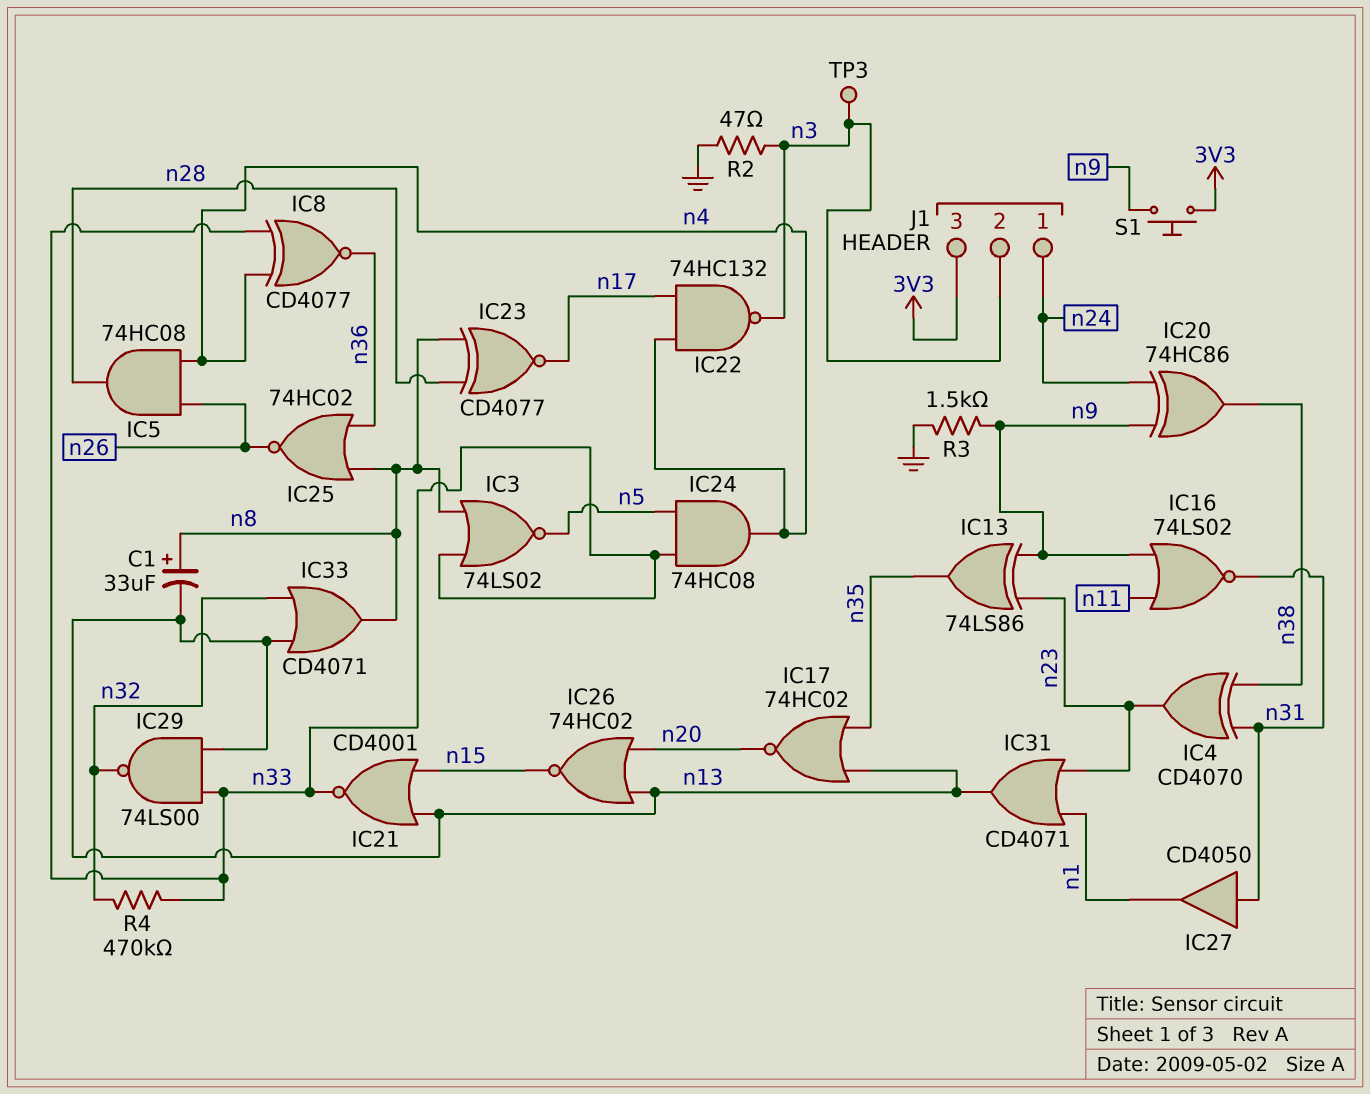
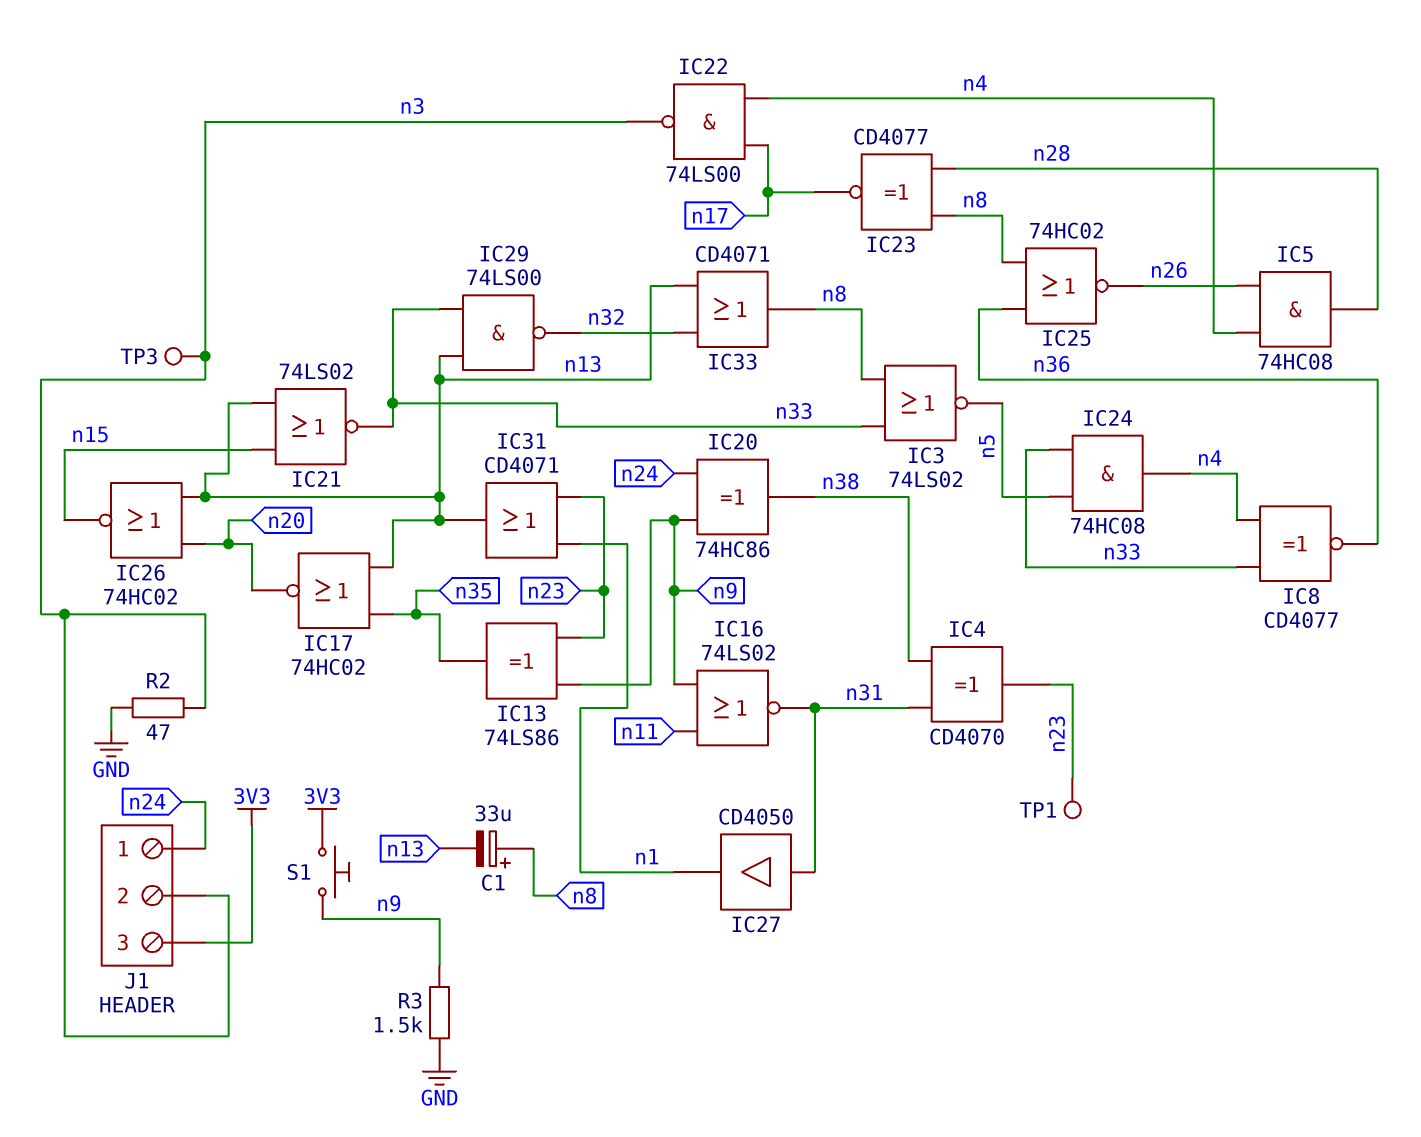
IC21: NOR CD4001 (in n13, in n15, out n33) -> NOR 74LS02 (in n13, in n15, out n33)
IC22: NAND 74HC132 (in n4, in n17, out n3) -> NAND 74LS00 (in n4, in n17, out n3)
R4: 470k (n32, n33) -> none
TP1: none -> test point (n23)

